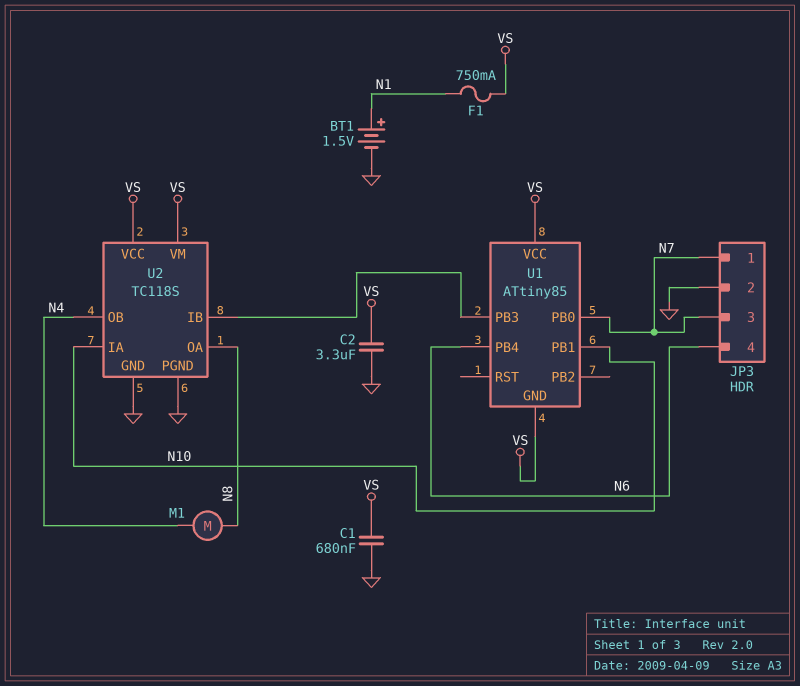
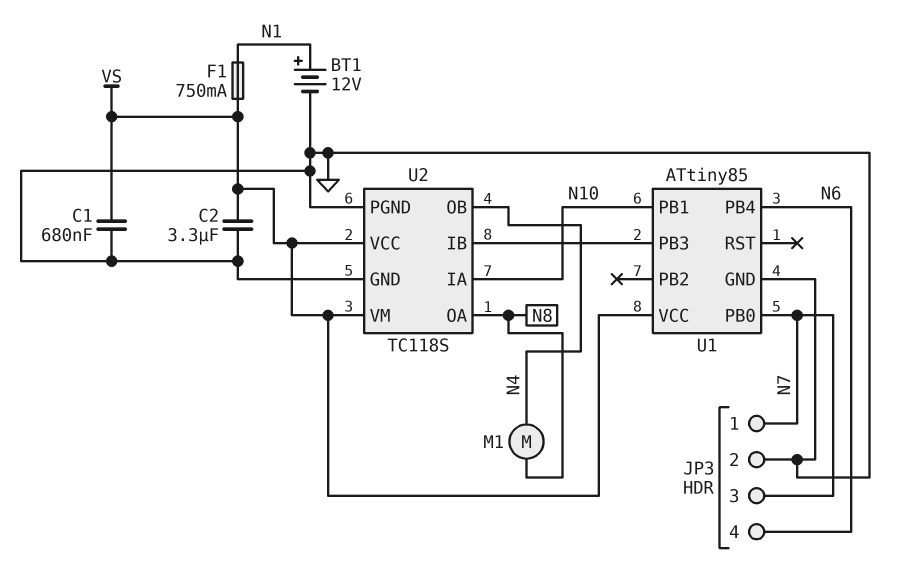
BT1: 1.5V (plus N1, minus GND) -> 12V (plus N1, minus GND)
U1 pin GND: VS -> GND

